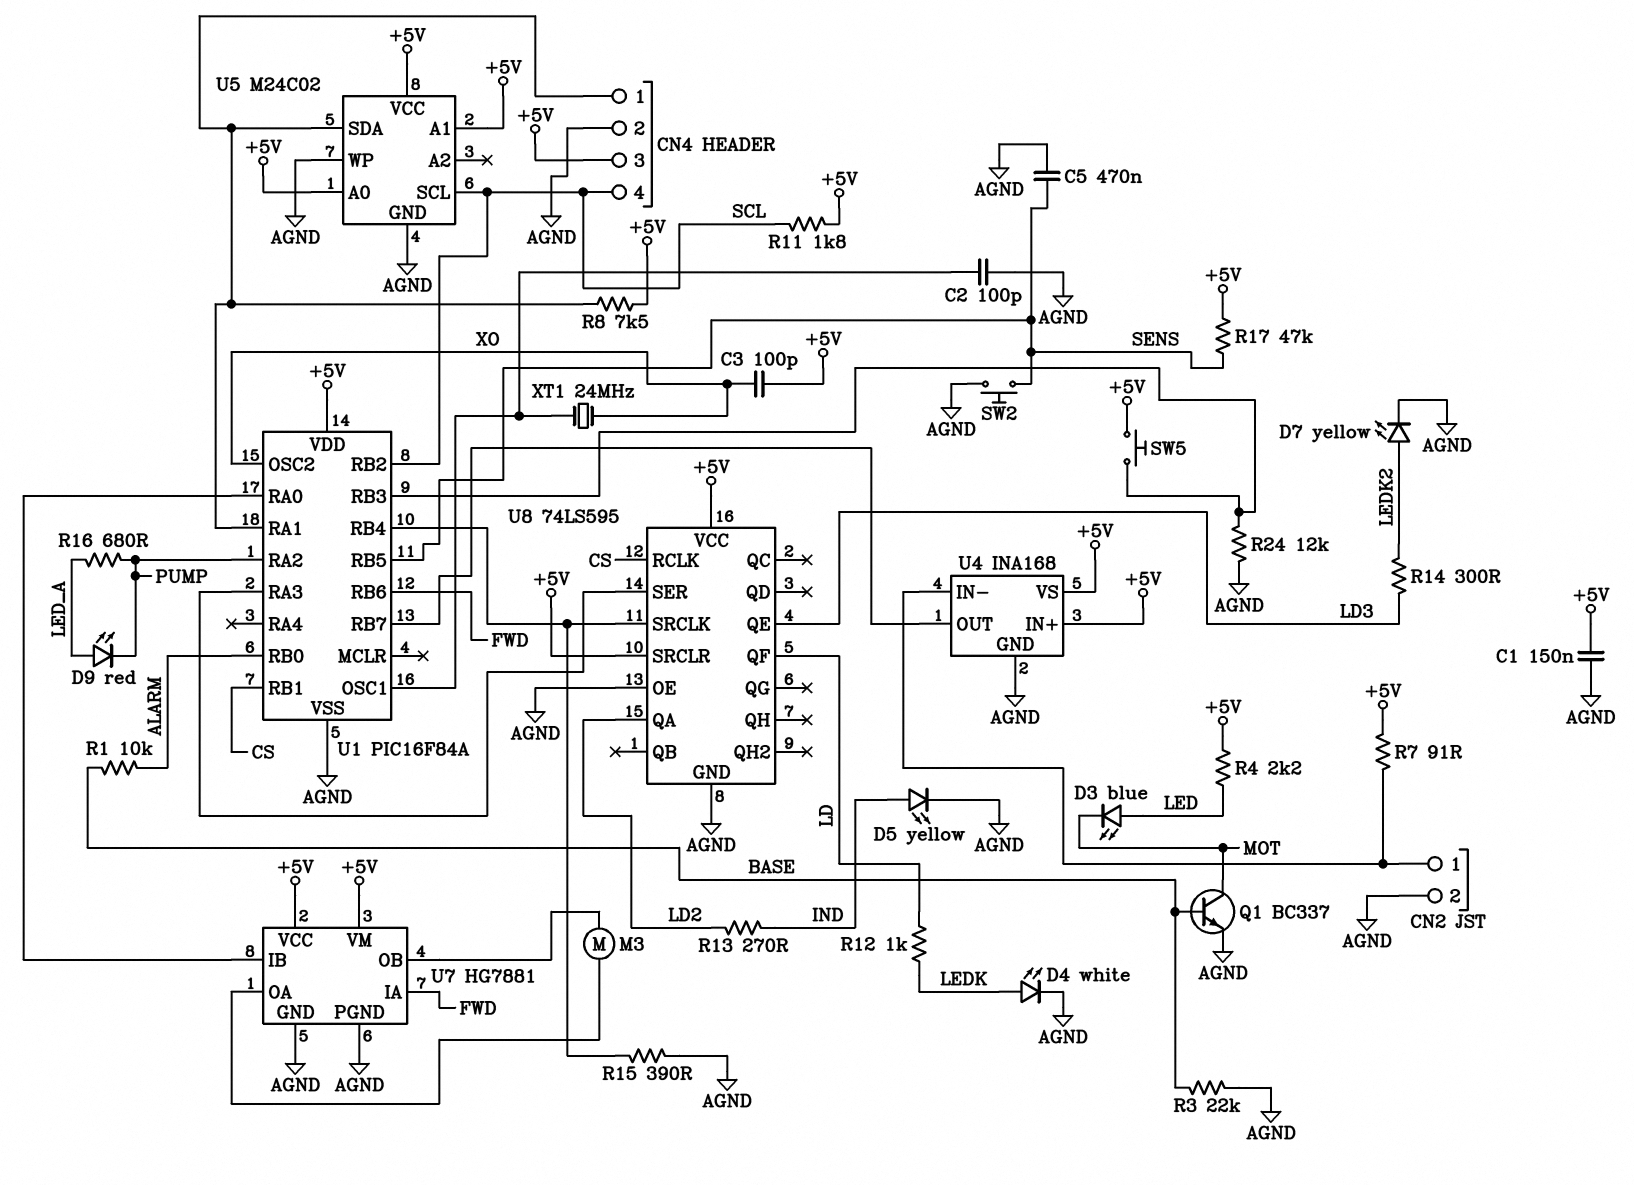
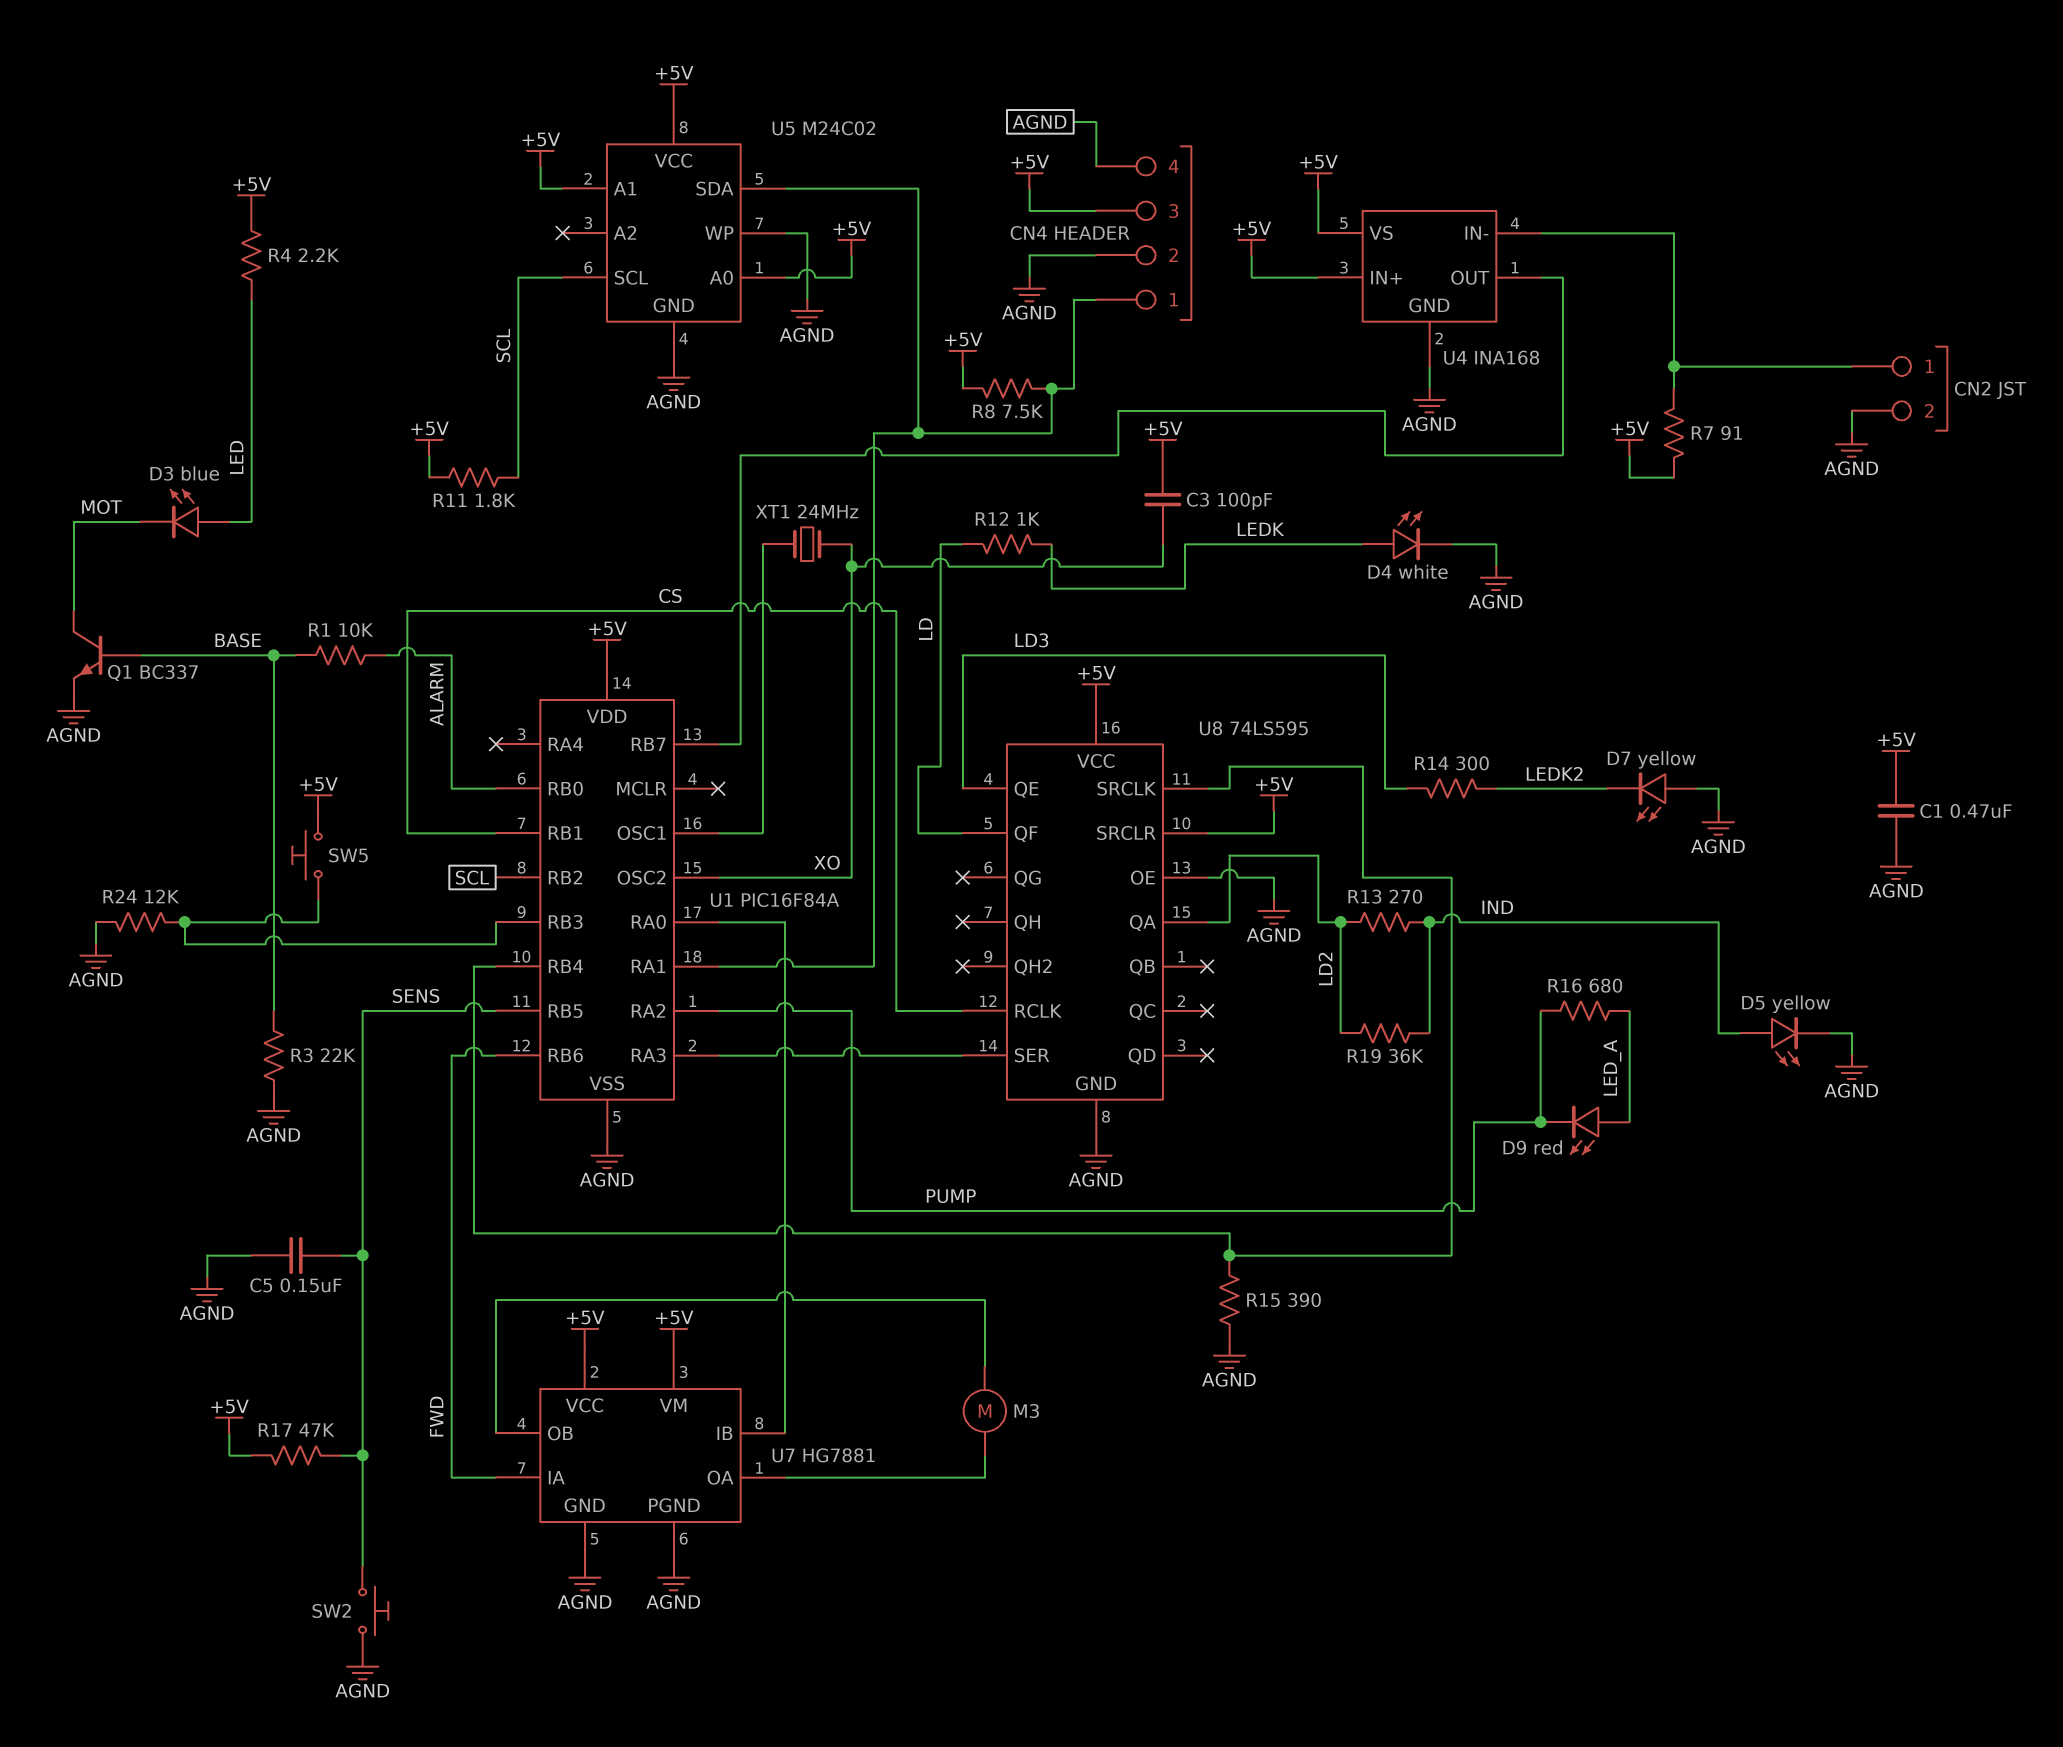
C1: 150nF (+5V, AGND) -> 470nF (+5V, AGND)
C2: 100pF (AGND, U1/OSC1) -> none
C5: 470nF (AGND, SENS) -> 150nF (AGND, SENS)
CN4 pin 4: SCL -> AGND
D7: LED yellow (A LEDK2, K AGND) -> LED yellow (A AGND, K LEDK2)
R19: none -> 36k (IND, LD2)

